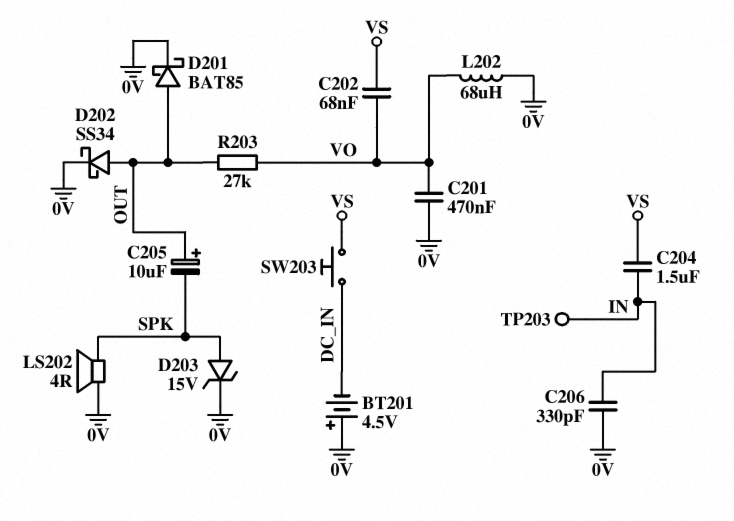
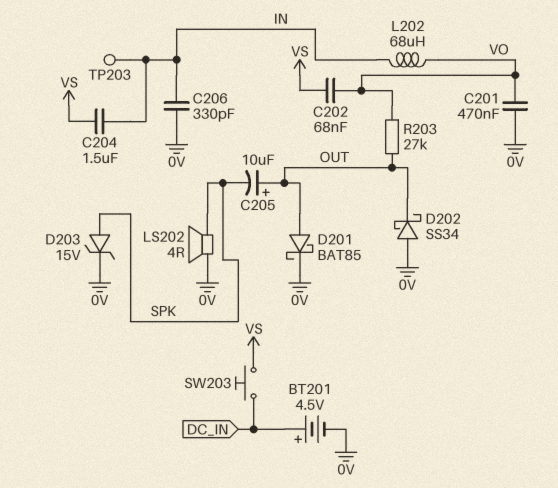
BT201: 4.5V (plus 0V, minus DC_IN) -> 4.5V (plus DC_IN, minus 0V)
D202: schottky SS34 (A OUT, K 0V) -> schottky SS34 (A 0V, K OUT)
L202: 68uH (0V, VO) -> 68uH (IN, VO)

